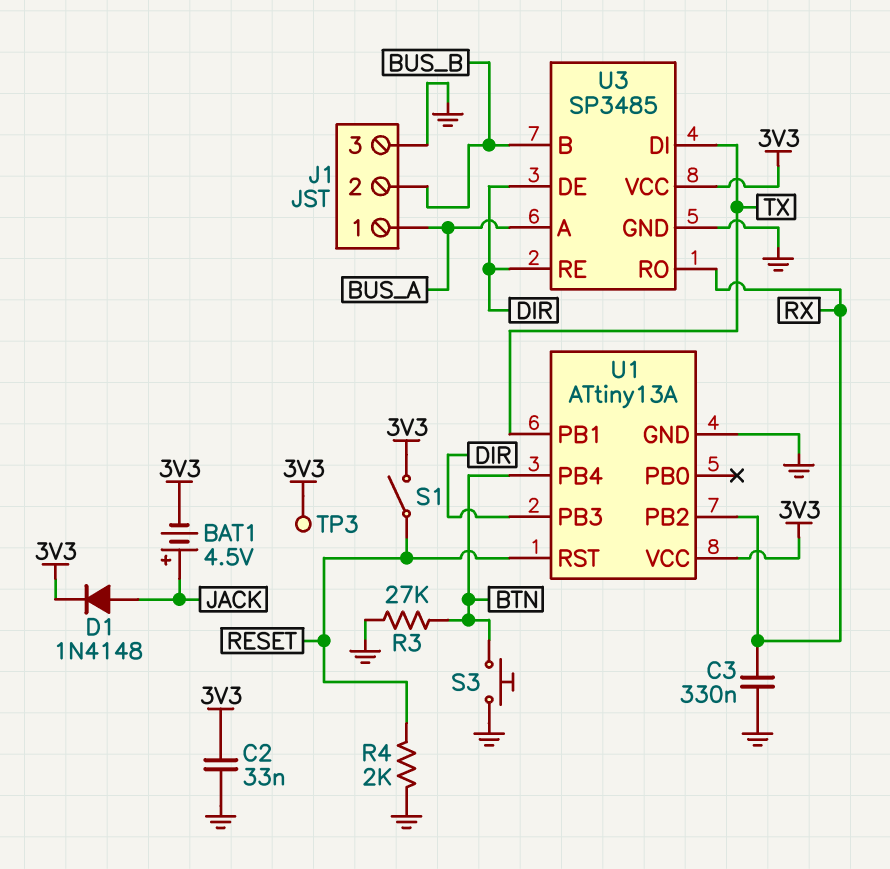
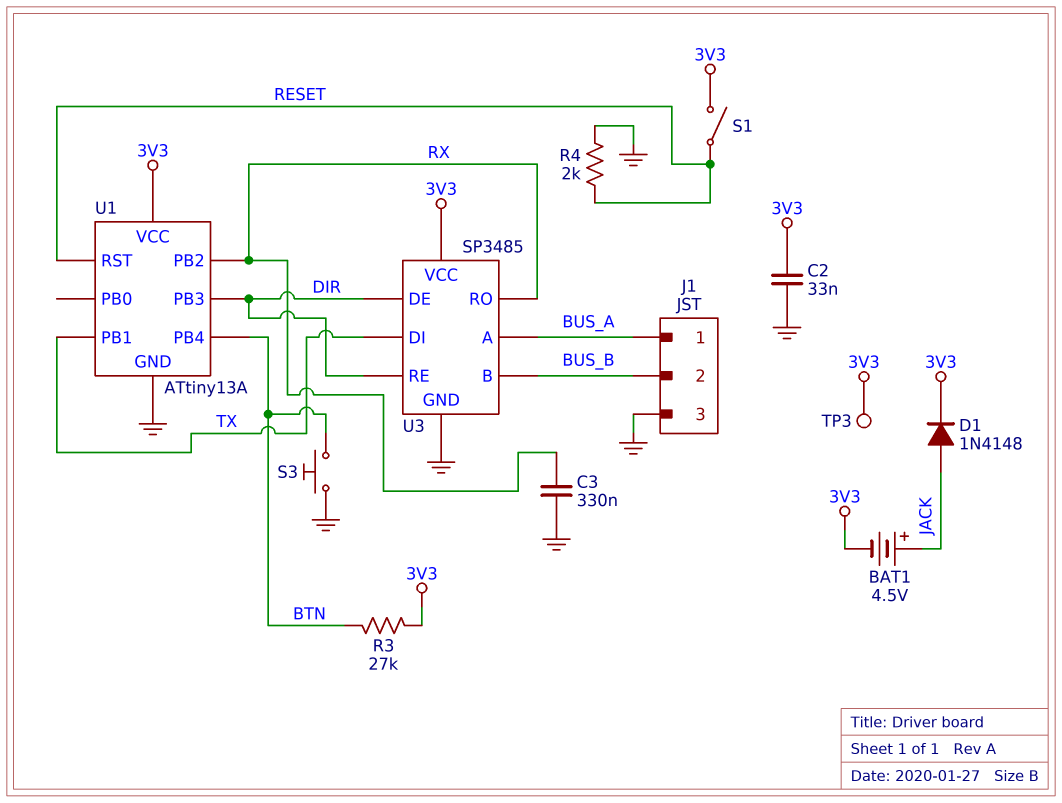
R3: 27k (BTN, GND) -> 27k (3V3, BTN)

